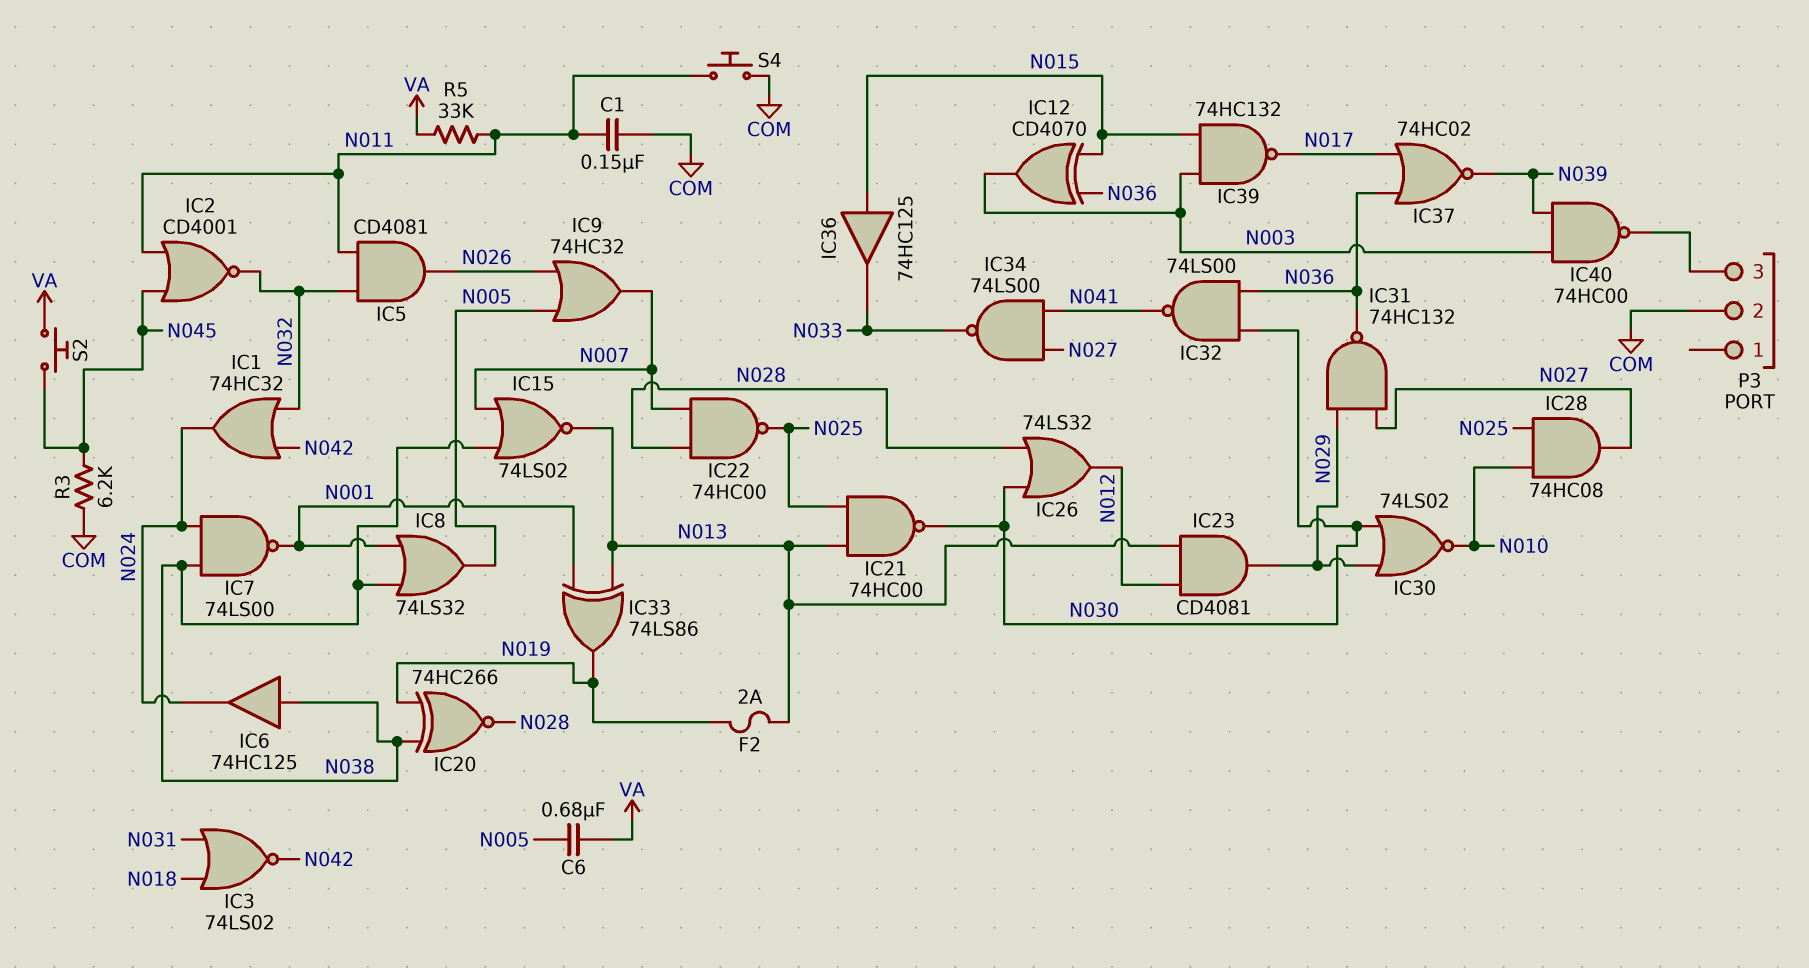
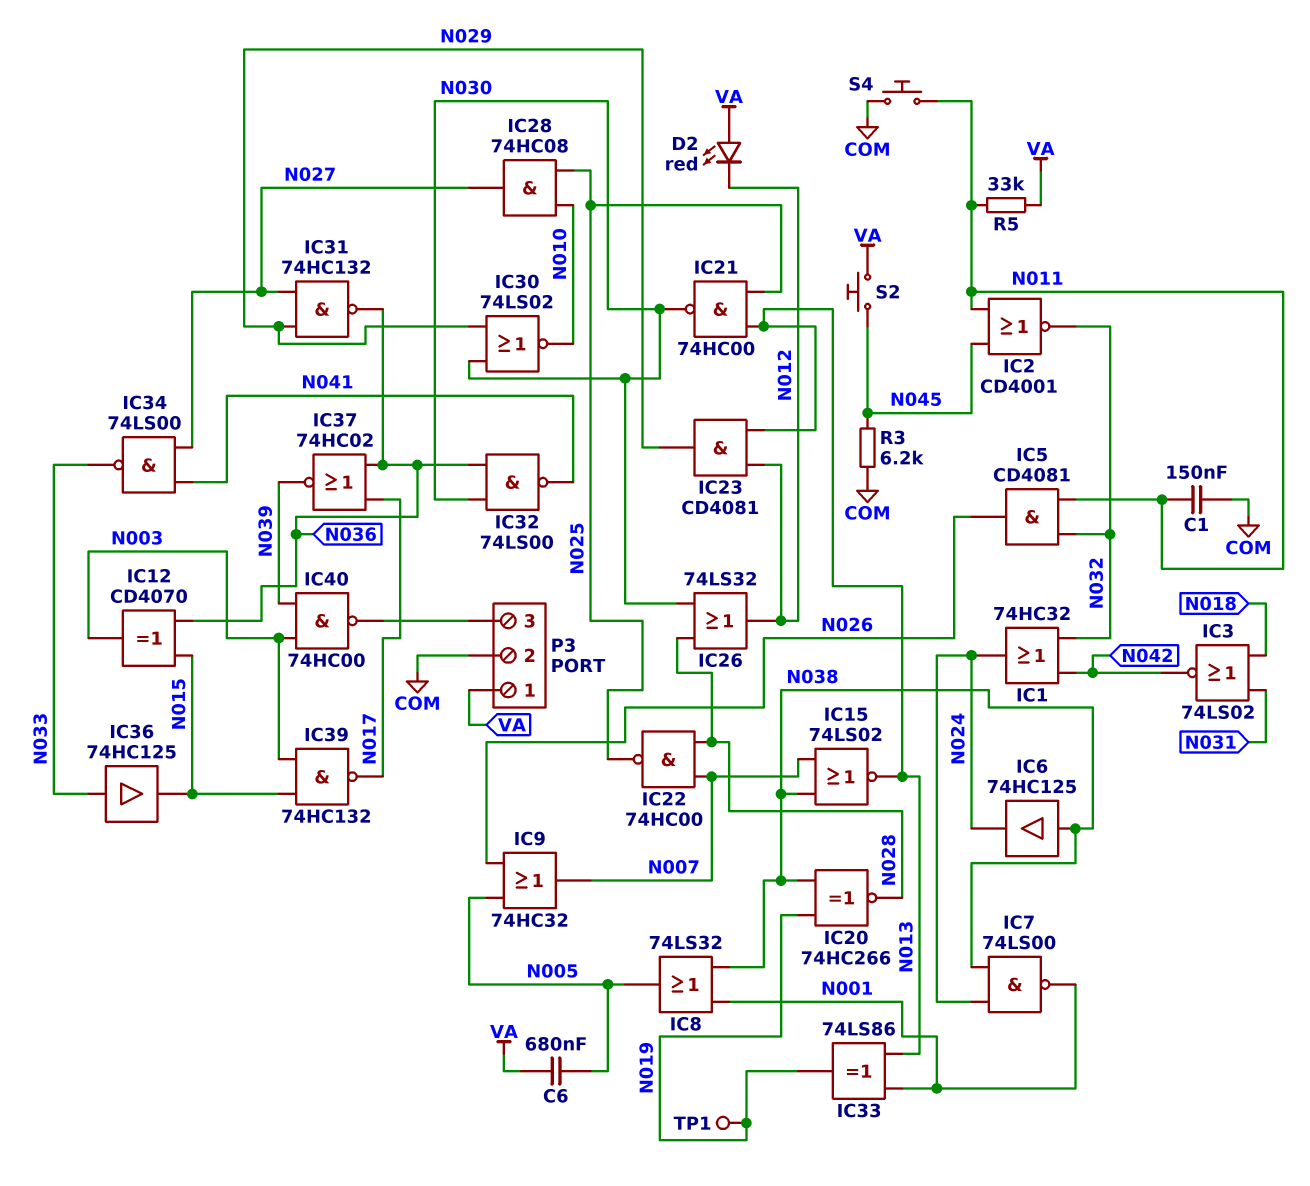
D2: none -> LED red (A VA, K N012)
F2: 2A (N013, N019) -> none
IC36: buffer 74HC125 (in N015, out N033) -> buffer 74HC125 (in N033, out N015)
P3 pin 1: none -> VA
TP1: none -> test point (N019)

